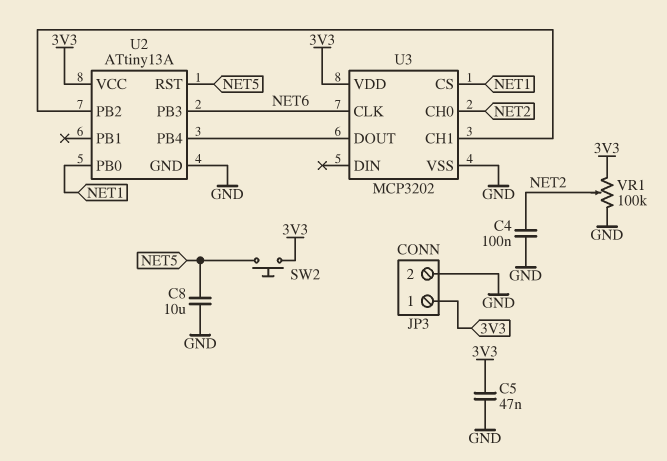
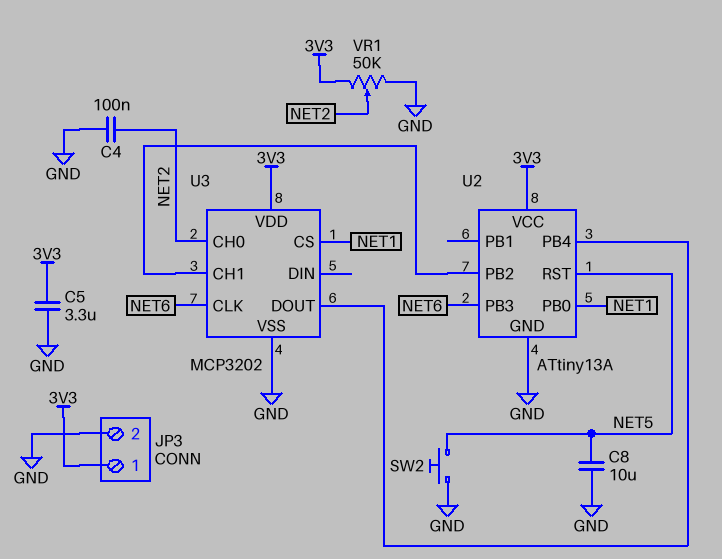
C5: 47nF (3V3, GND) -> 3.3uF (3V3, GND)
SW2: button (3V3, NET5) -> button (GND, NET5)
VR1: 100k (3V3, GND, wiper NET2) -> 50k (3V3, GND, wiper NET2)

